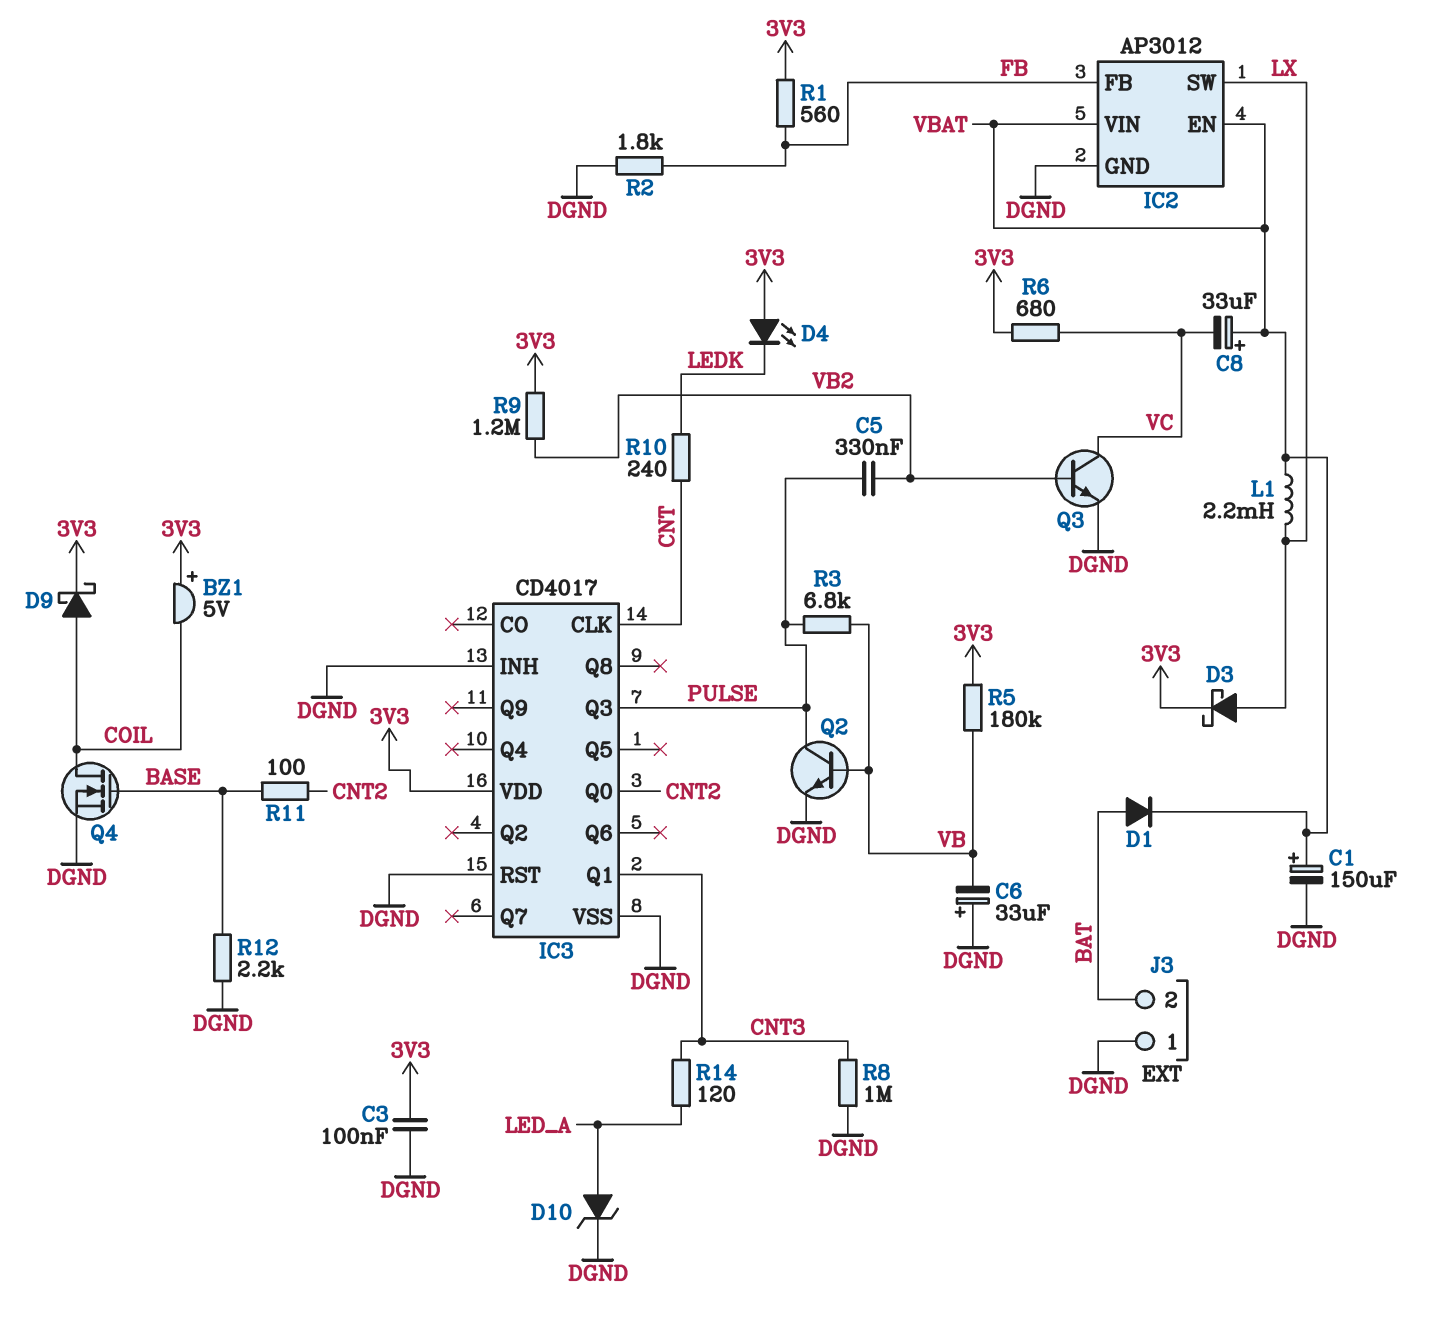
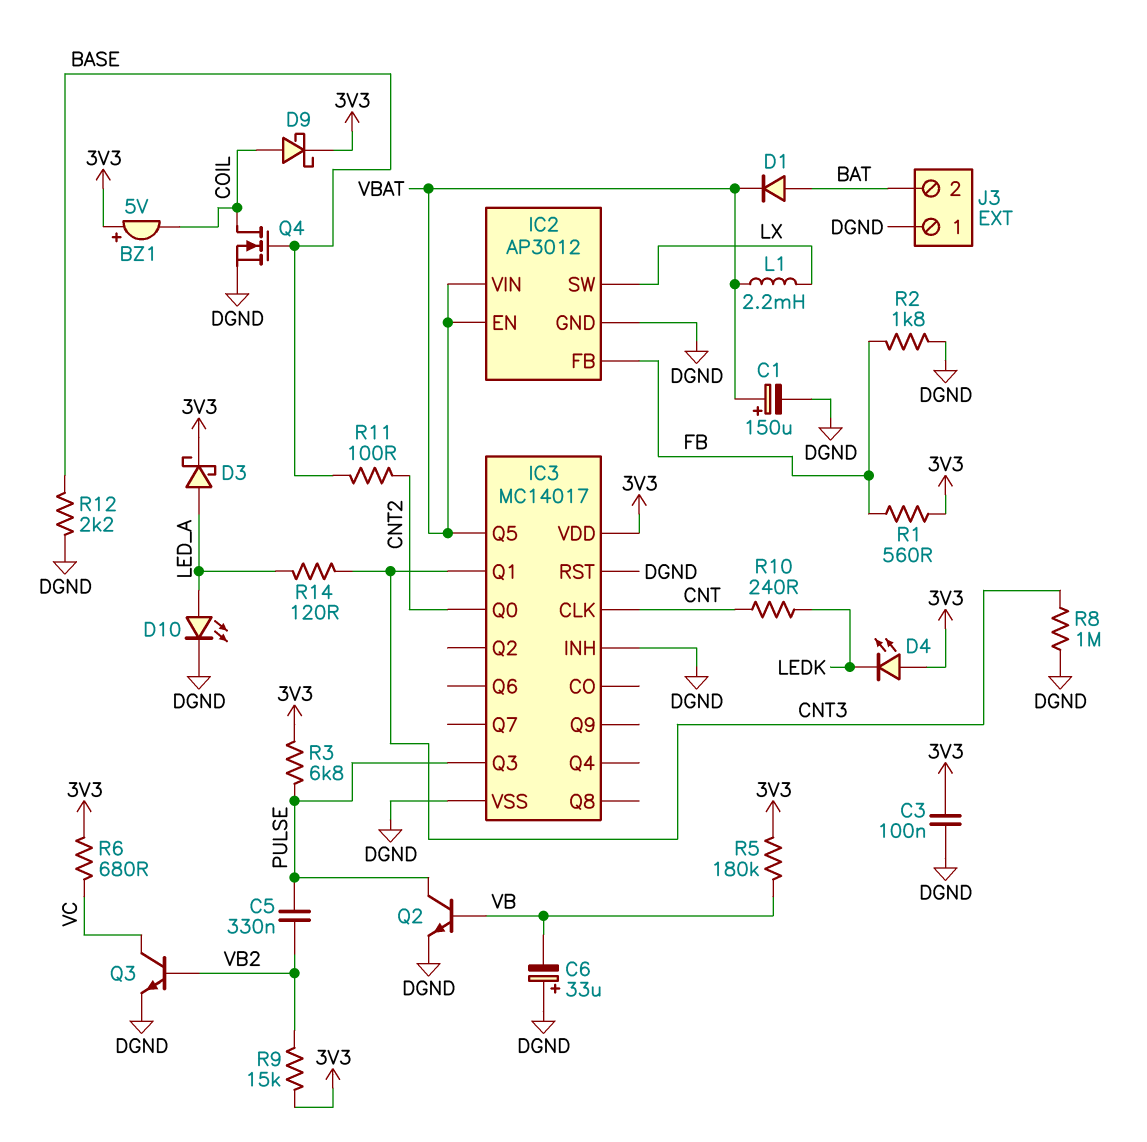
C8: 33uF (plus VBAT, minus VC) -> none
D3: schottky (A LX, K 3V3) -> schottky (A LED_A, K 3V3)
D10: zener (A LED_A, K DGND) -> LED (A LED_A, K DGND)
IC3: CD4017 -> MC14017
IC3 pin Q5: none -> VBAT
R3: 6.8k (PULSE, VB) -> 6.8k (3V3, PULSE)
R9: 1.2M (3V3, VB2) -> 15k (3V3, VB2)

